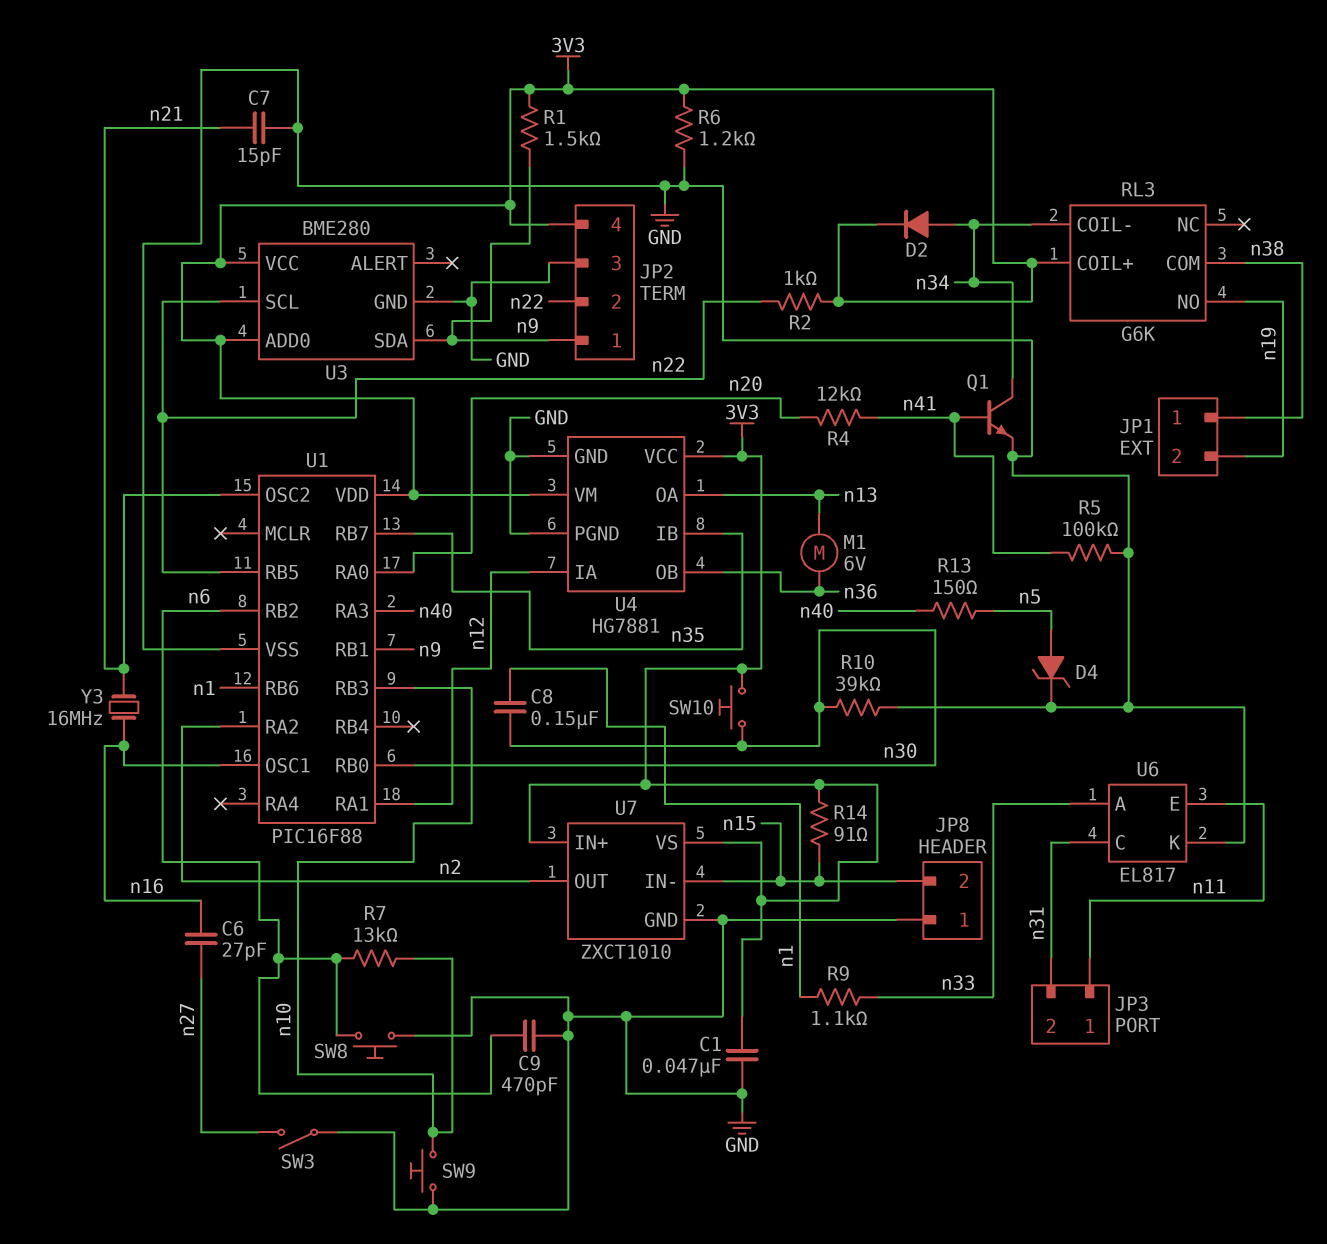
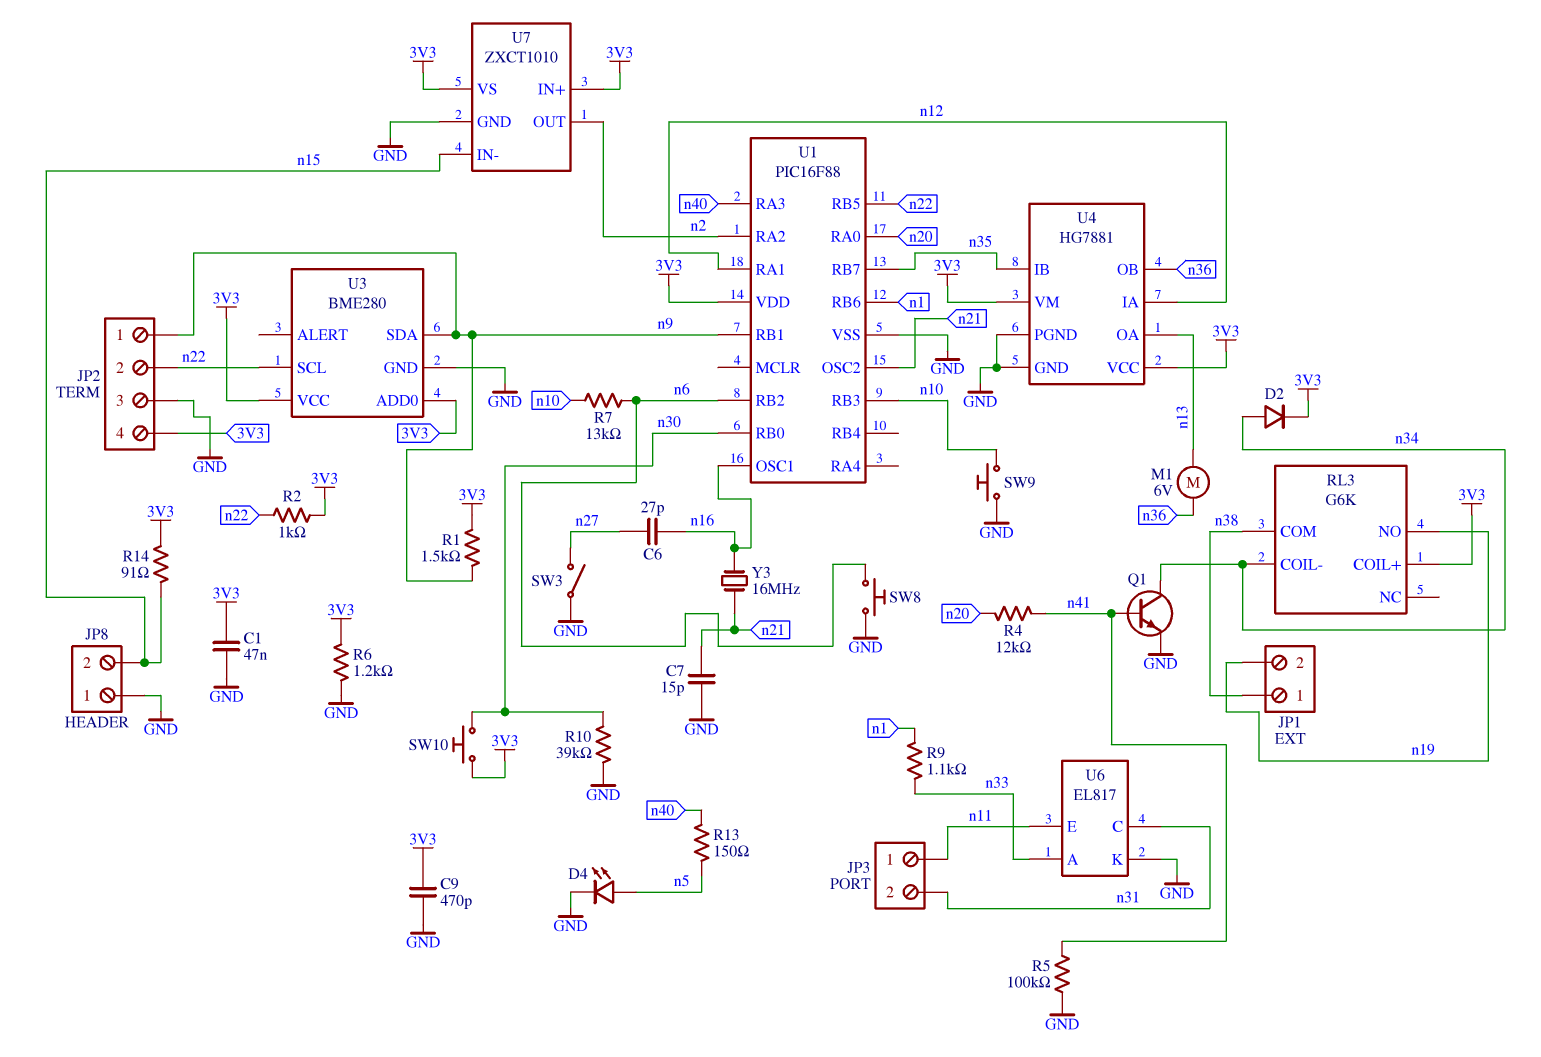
C8: 150nF (n1, n30) -> none
C9: 470pF (GND, n6) -> 470pF (3V3, GND)
D4: zener (A n5, K GND) -> LED (A n5, K GND)

